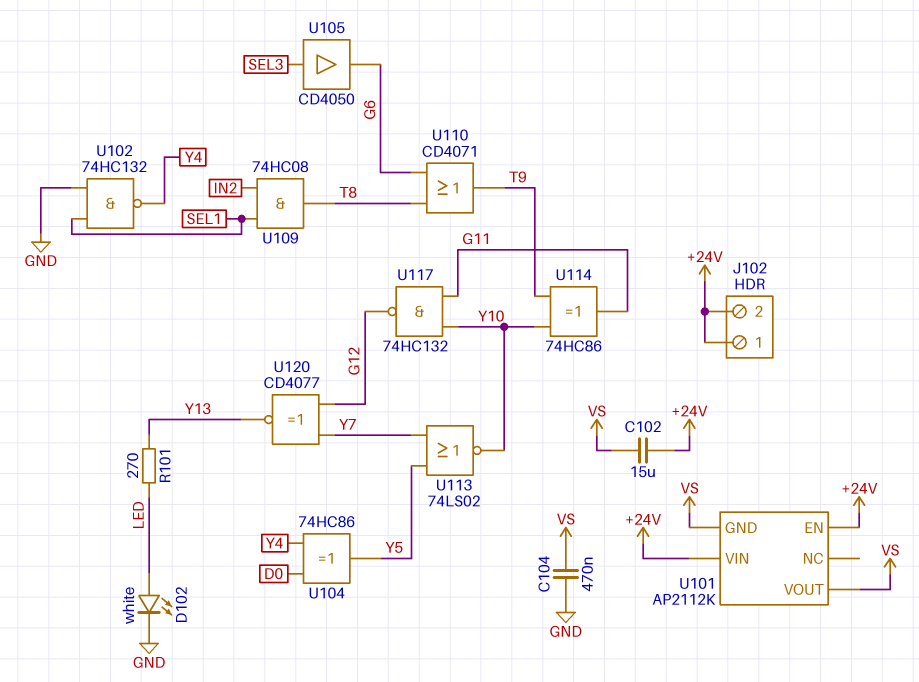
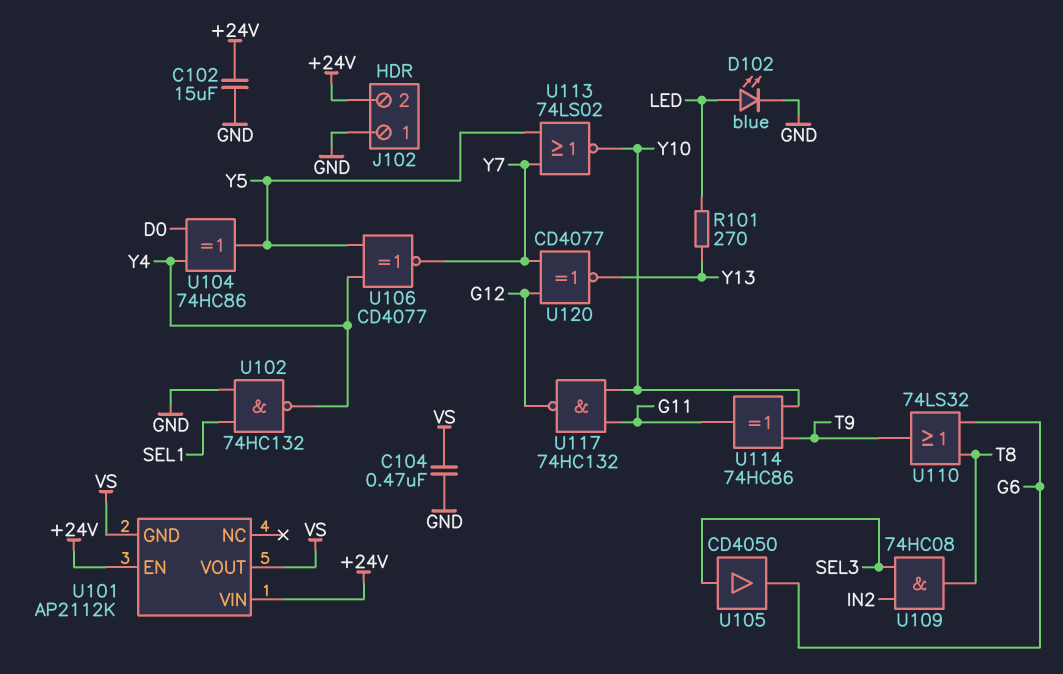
C102: 15uF (+24V, VS) -> 15uF (+24V, GND)
D102: LED white (A LED, K GND) -> LED blue (A LED, K GND)
J102 pin 1: +24V -> GND
U106: none -> XNOR CD4077 (in Y4, in Y5, out Y7)
U109: AND 74HC08 (in IN2, in SEL1, out T8) -> AND 74HC08 (in IN2, in SEL3, out T8)
U110: OR CD4071 (in G6, in T8, out T9) -> OR 74LS32 (in G6, in T8, out T9)

